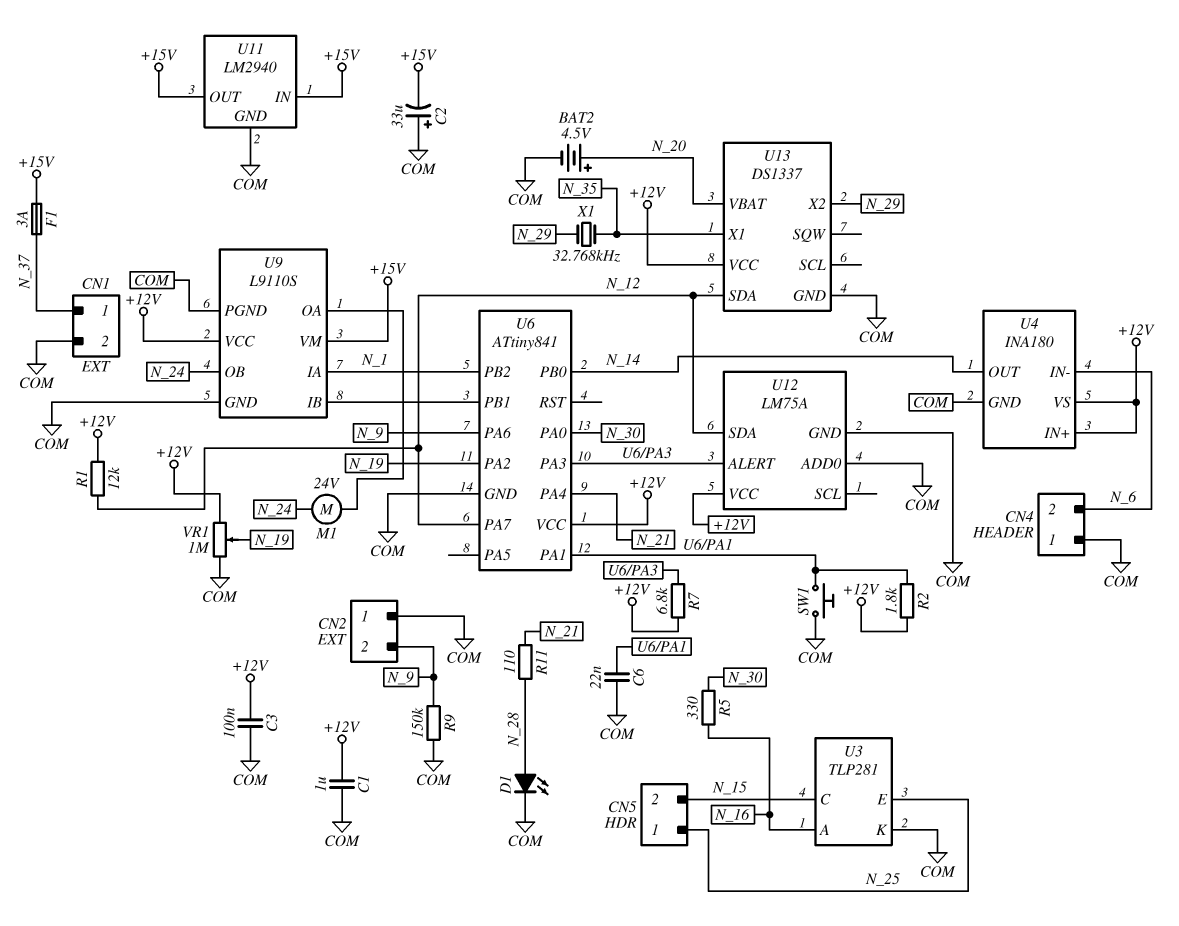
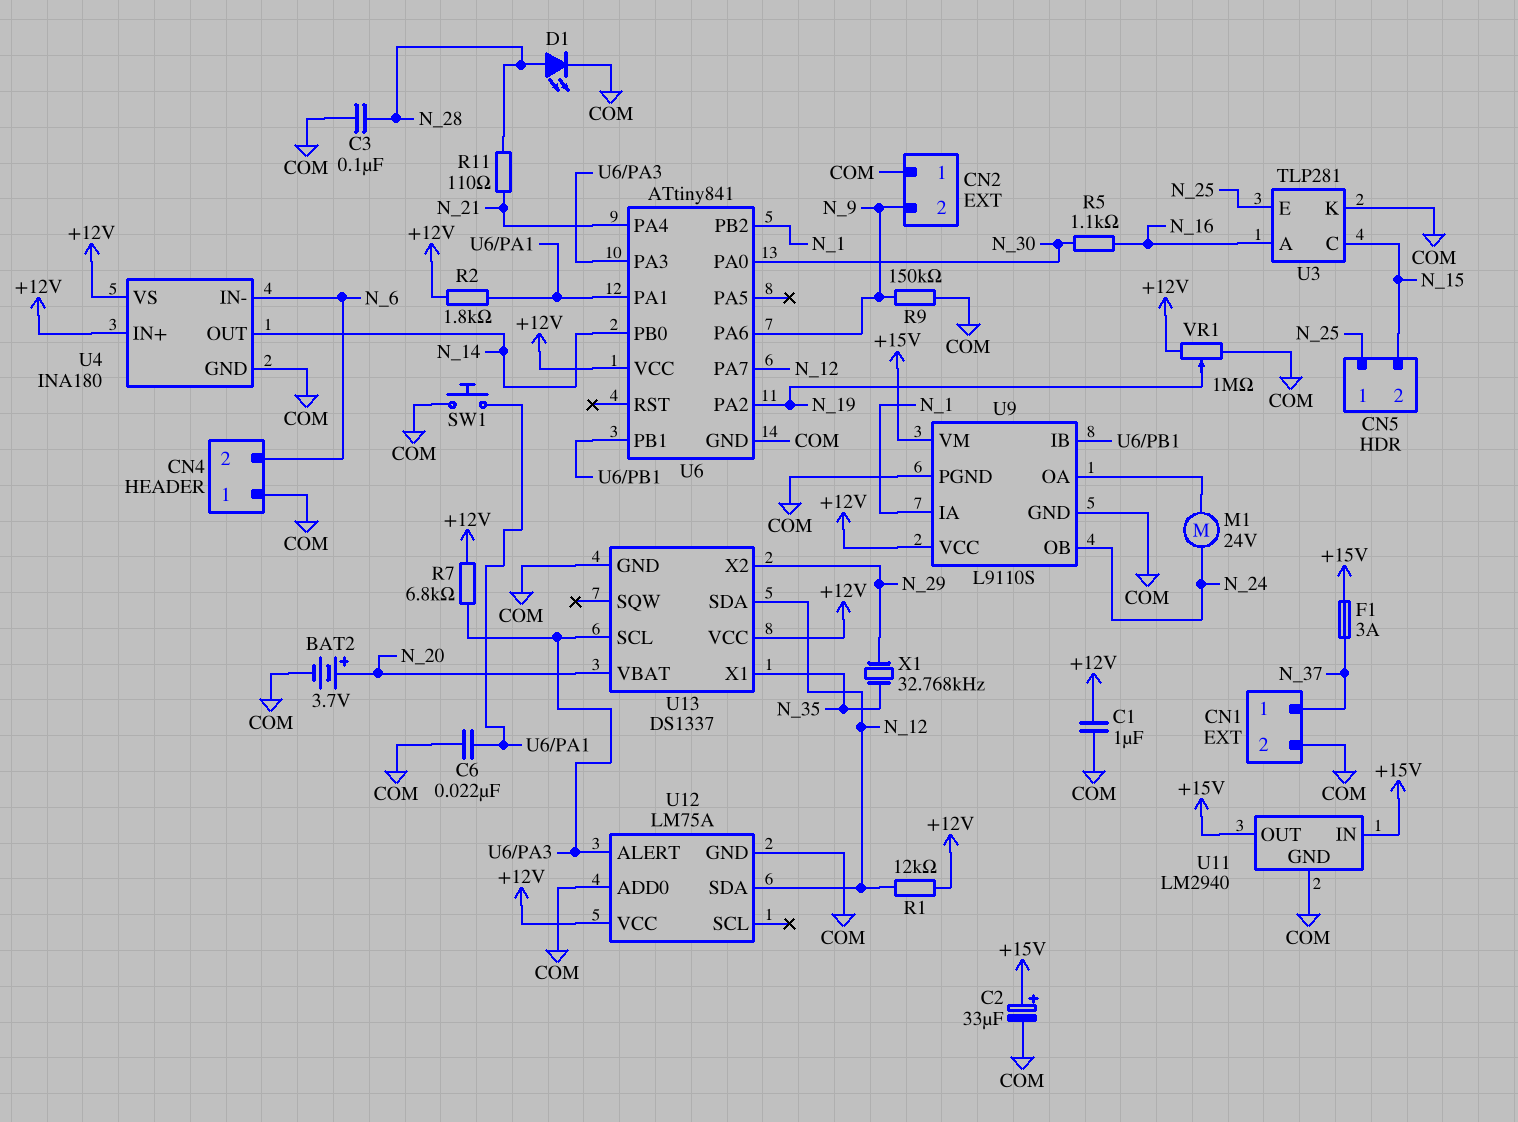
BAT2: 4.5V (plus N_20, minus COM) -> 3.7V (plus N_20, minus COM)
C2: 33uF (plus COM, minus +15V) -> 33uF (plus +15V, minus COM)
C3: 100nF (+12V, COM) -> 100nF (COM, N_28)
R5: 330 (N_16, N_30) -> 1.1k (N_16, N_30)
U13 pin SCL: none -> U6/PA3

